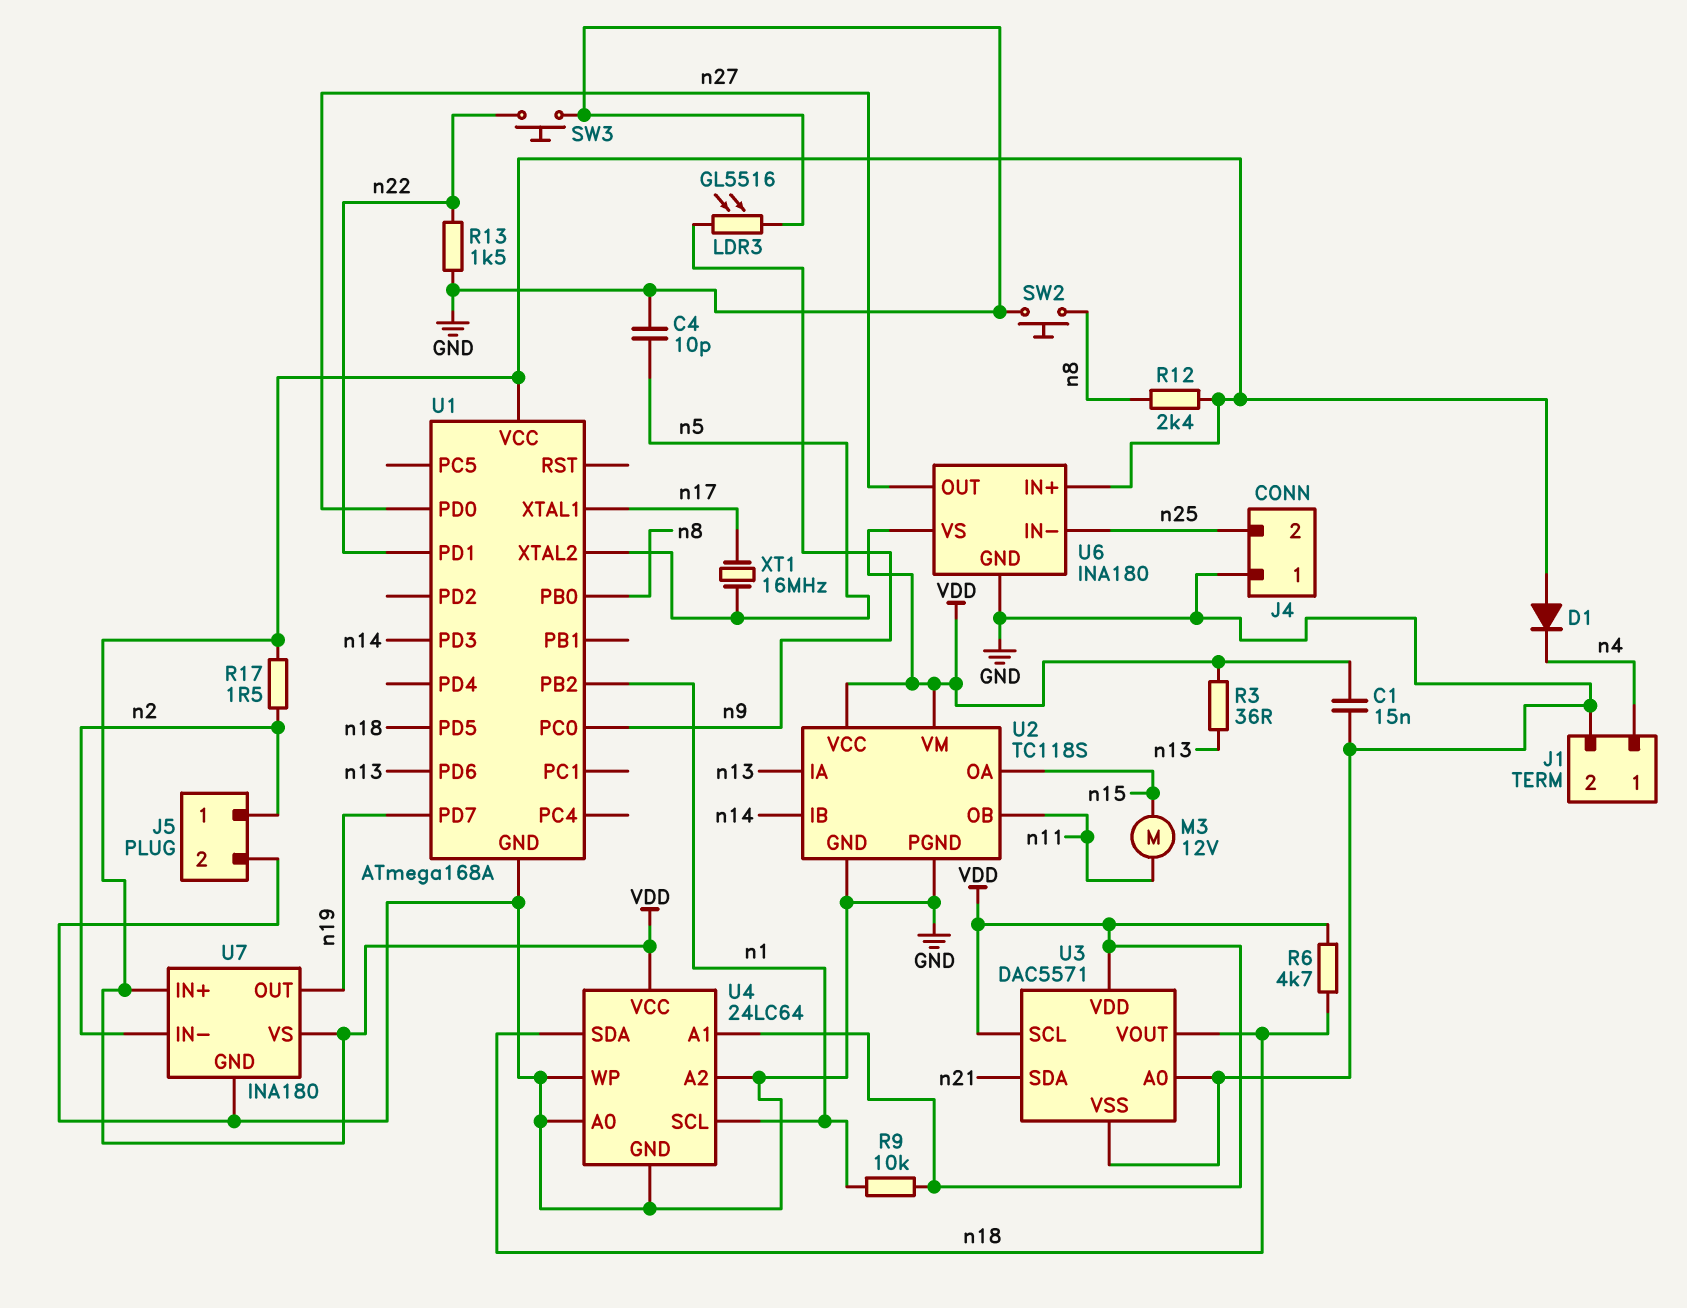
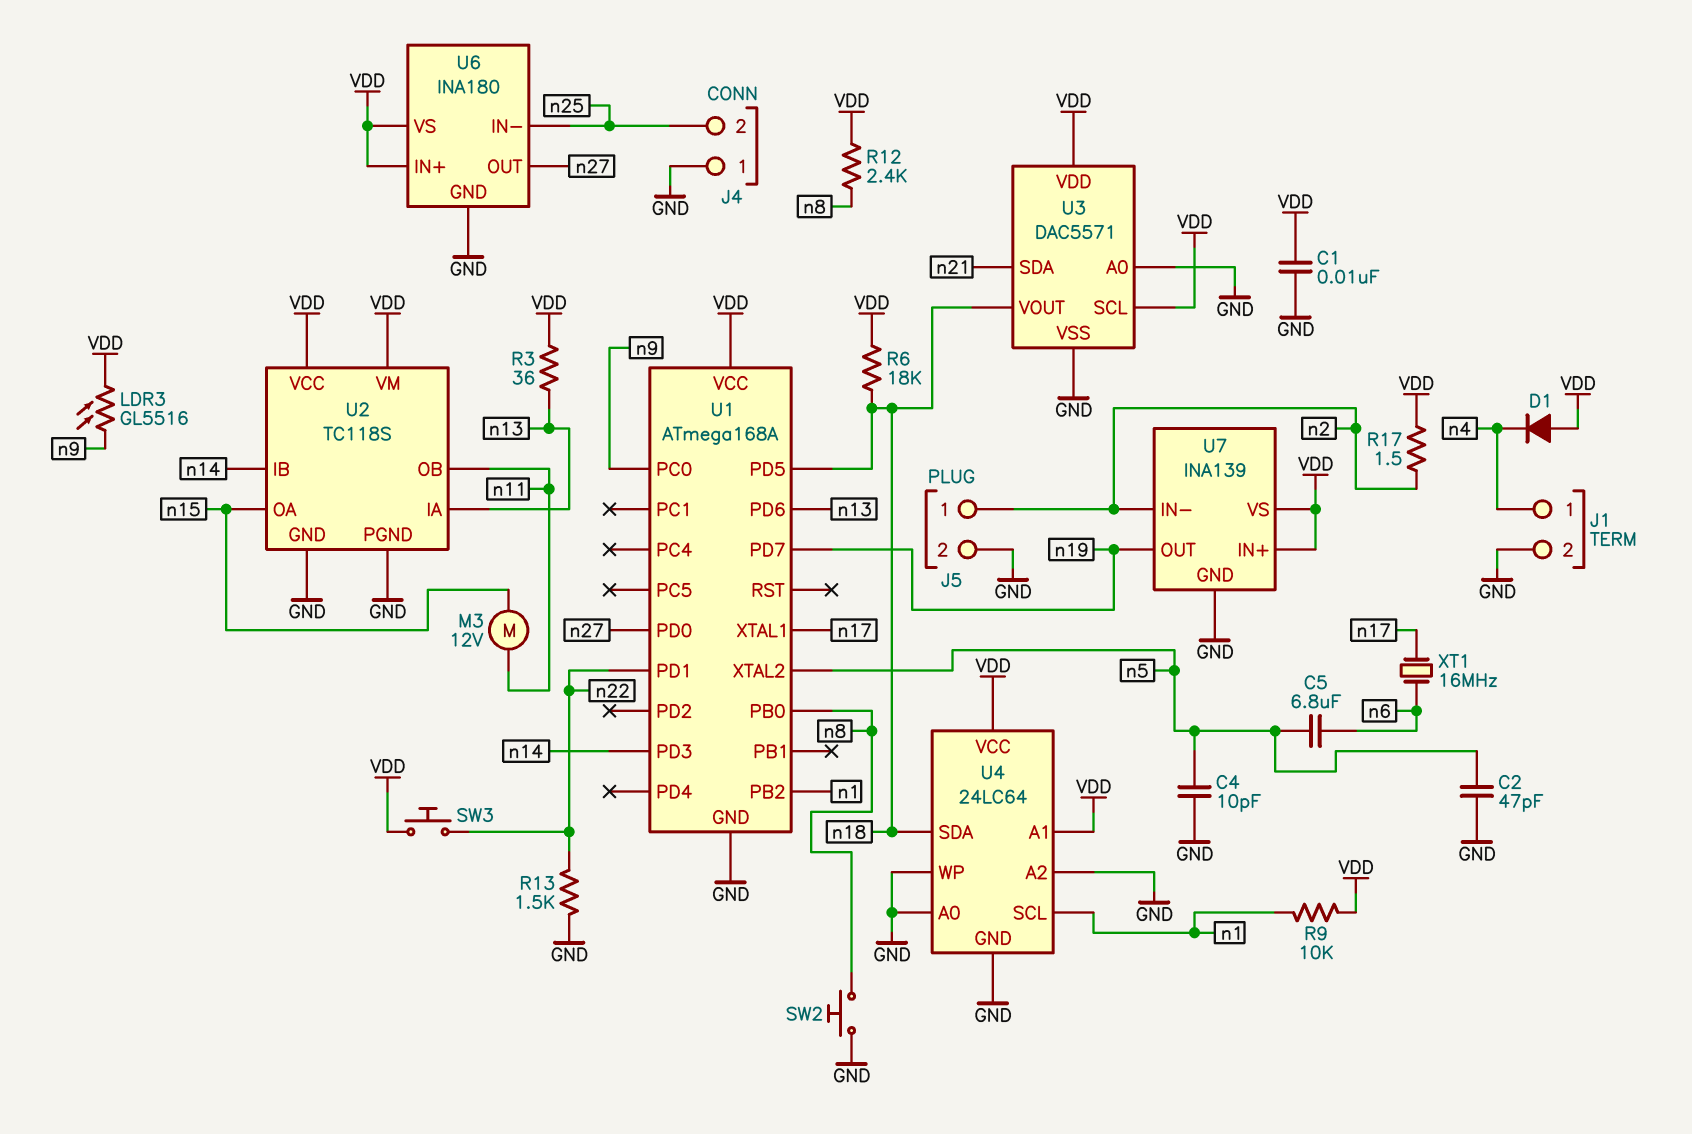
C1: 15nF (GND, VDD) -> 10nF (GND, VDD)
C2: none -> 47pF (GND, n5)
C5: none -> 6.8uF (n5, n6)
LDR3: GL5516 (GND, n9) -> GL5516 (VDD, n9)
R6: 4.7k (VDD, n18) -> 18k (VDD, n18)
SW3: button (GND, n22) -> button (VDD, n22)
U7: INA180 -> INA139
XT1: 16MHz (n5, n17) -> 16MHz (n6, n17)

